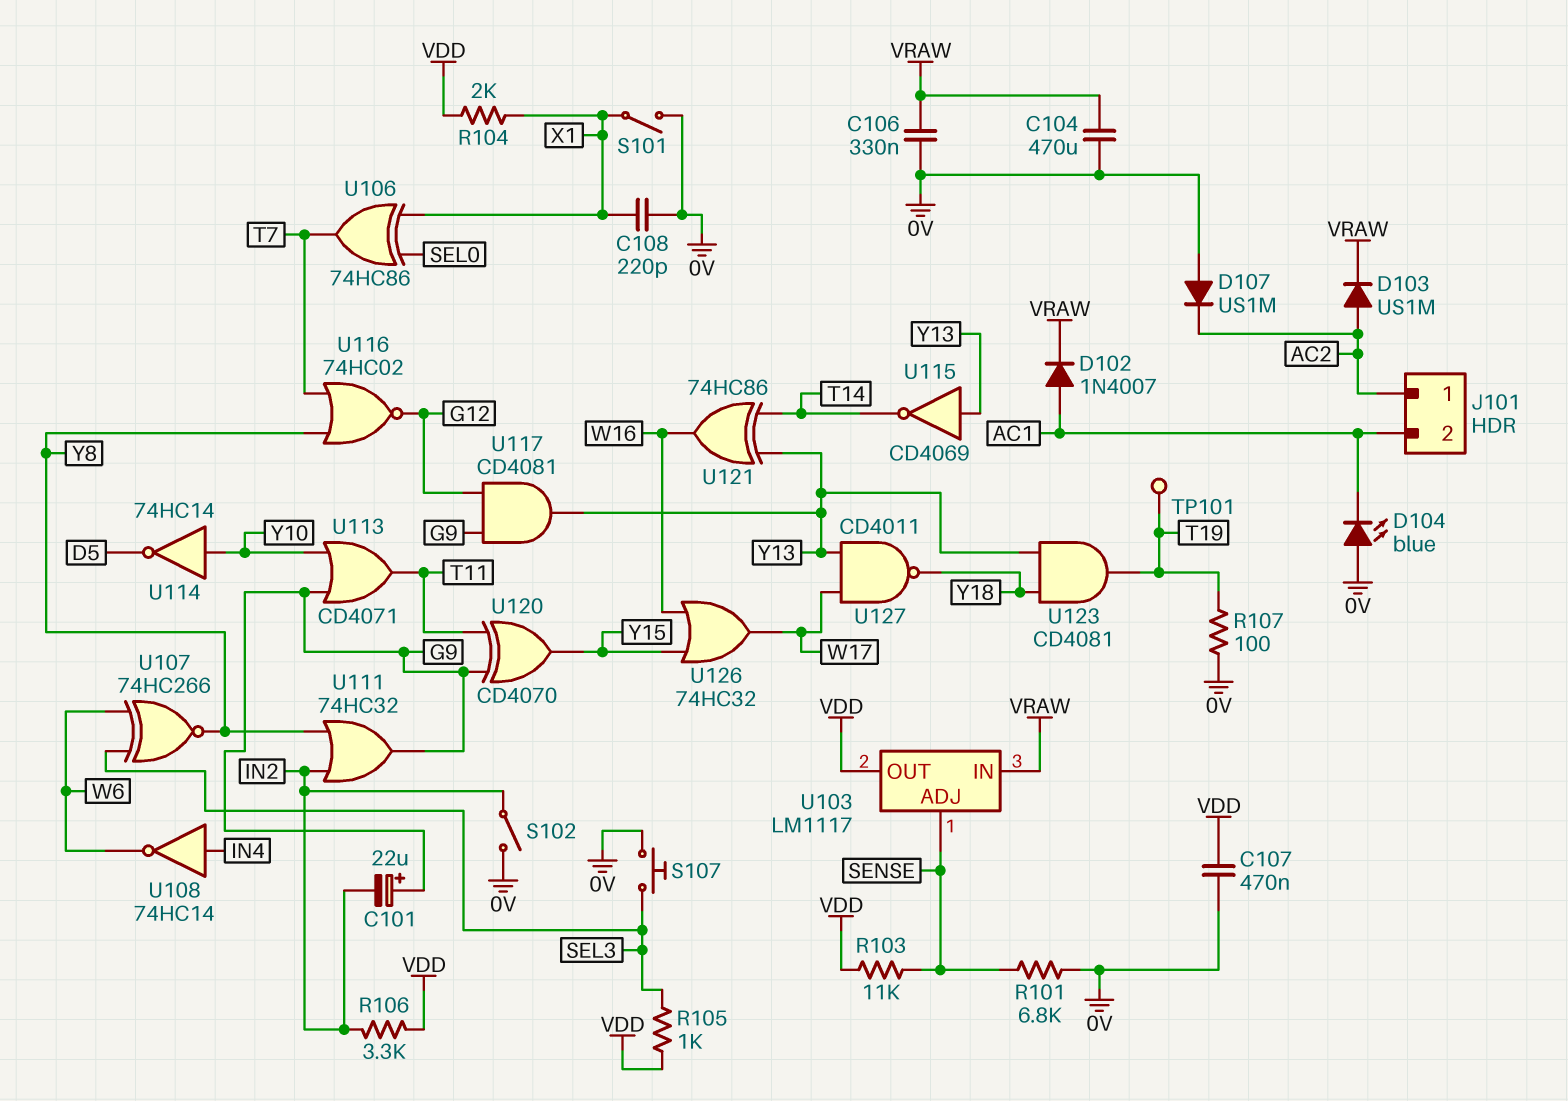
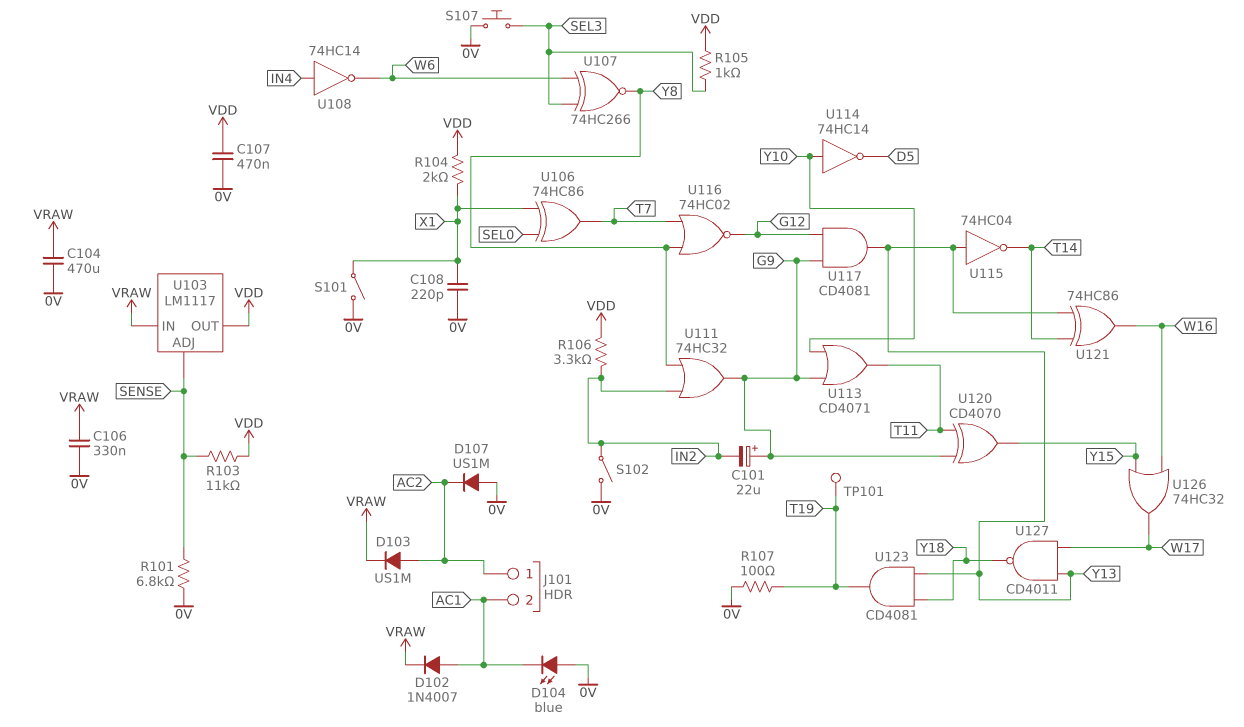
U115: NOT CD4069 (in Y13, out T14) -> NOT 74HC04 (in Y13, out T14)

